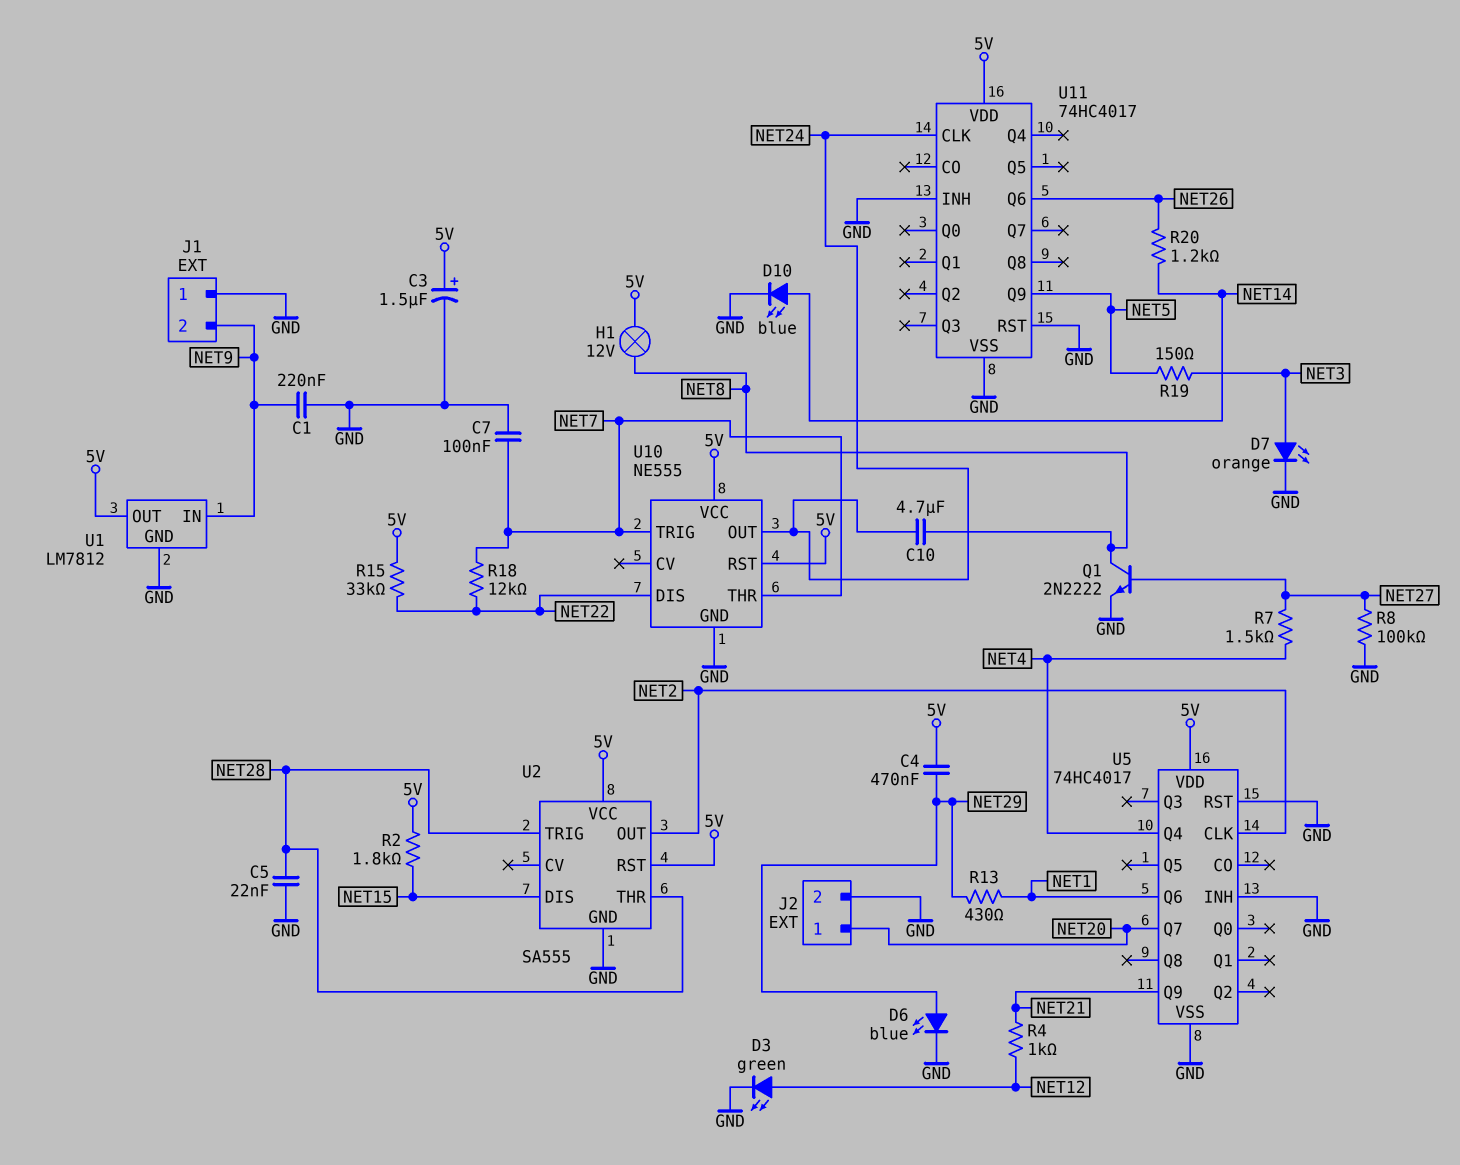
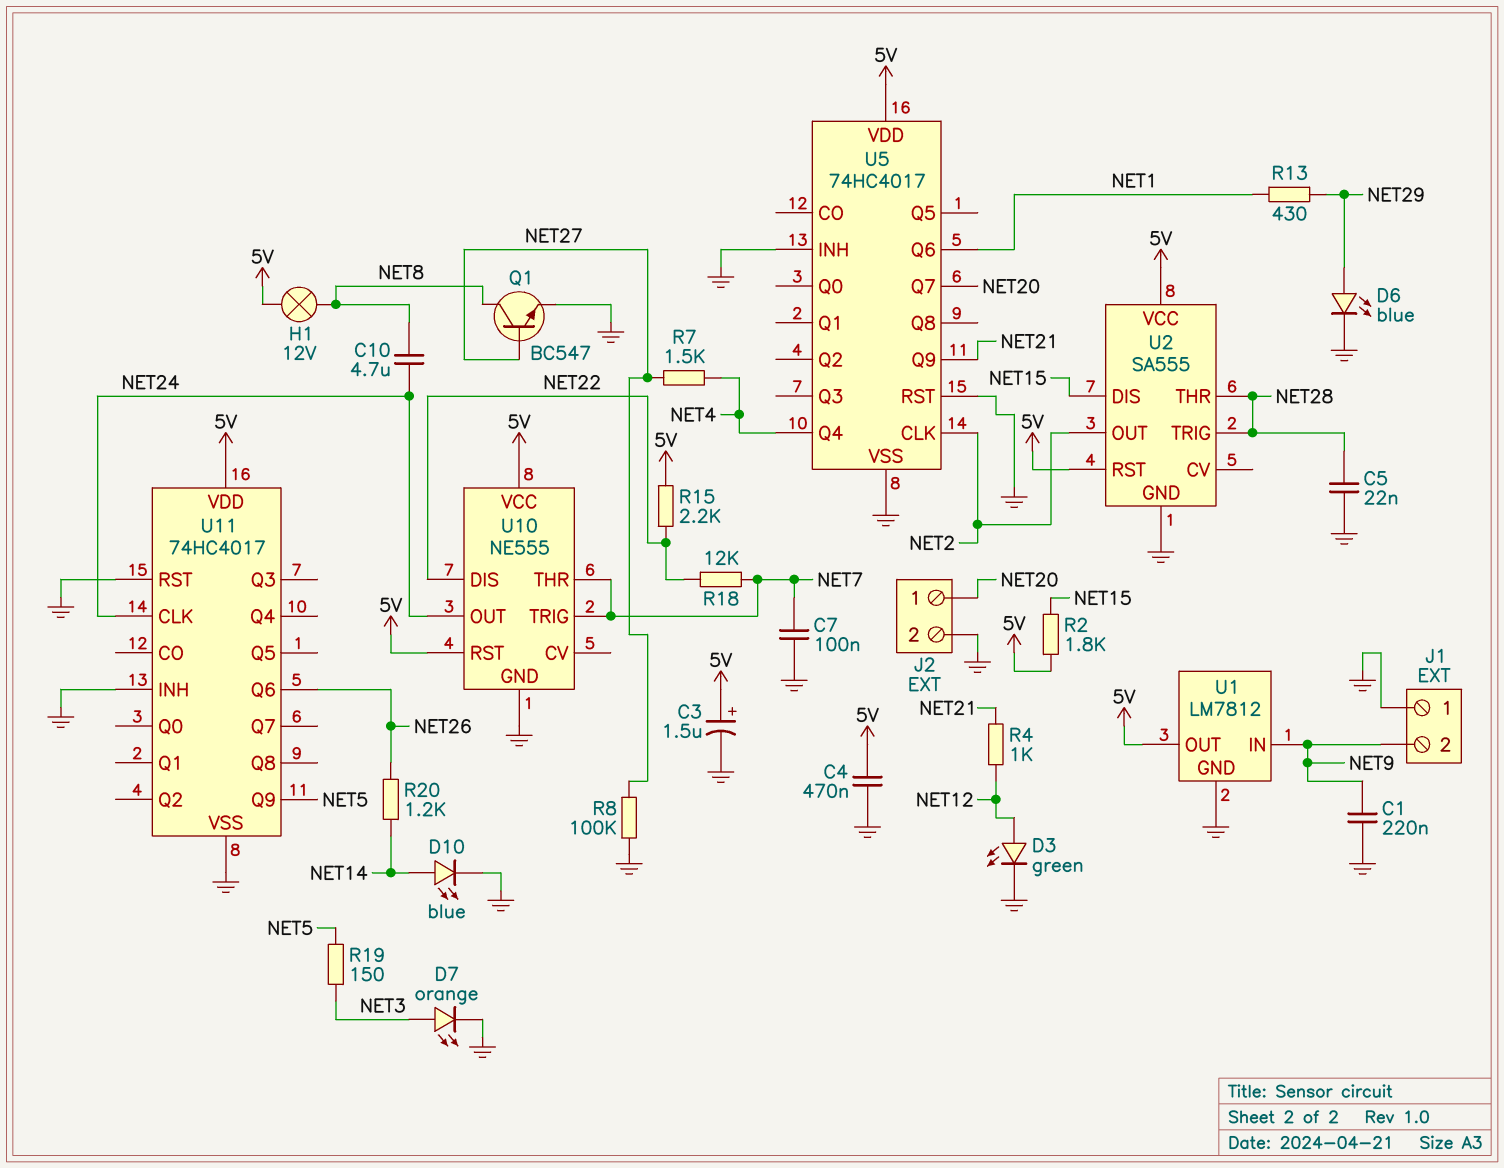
C4: 470nF (5V, NET29) -> 470nF (5V, GND)
Q1: NPN 2N2222 (B NET27, C NET8, E GND) -> NPN BC547 (B NET27, C NET8, E GND)
R15: 33k (5V, NET22) -> 2.2k (5V, NET22)

